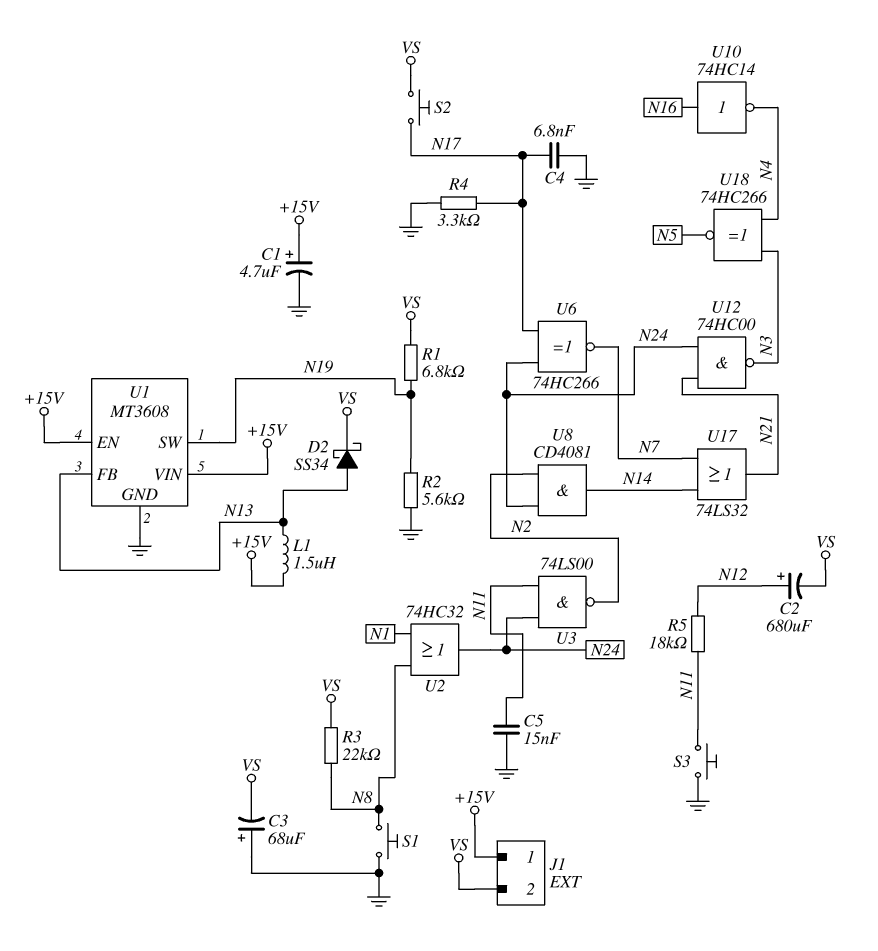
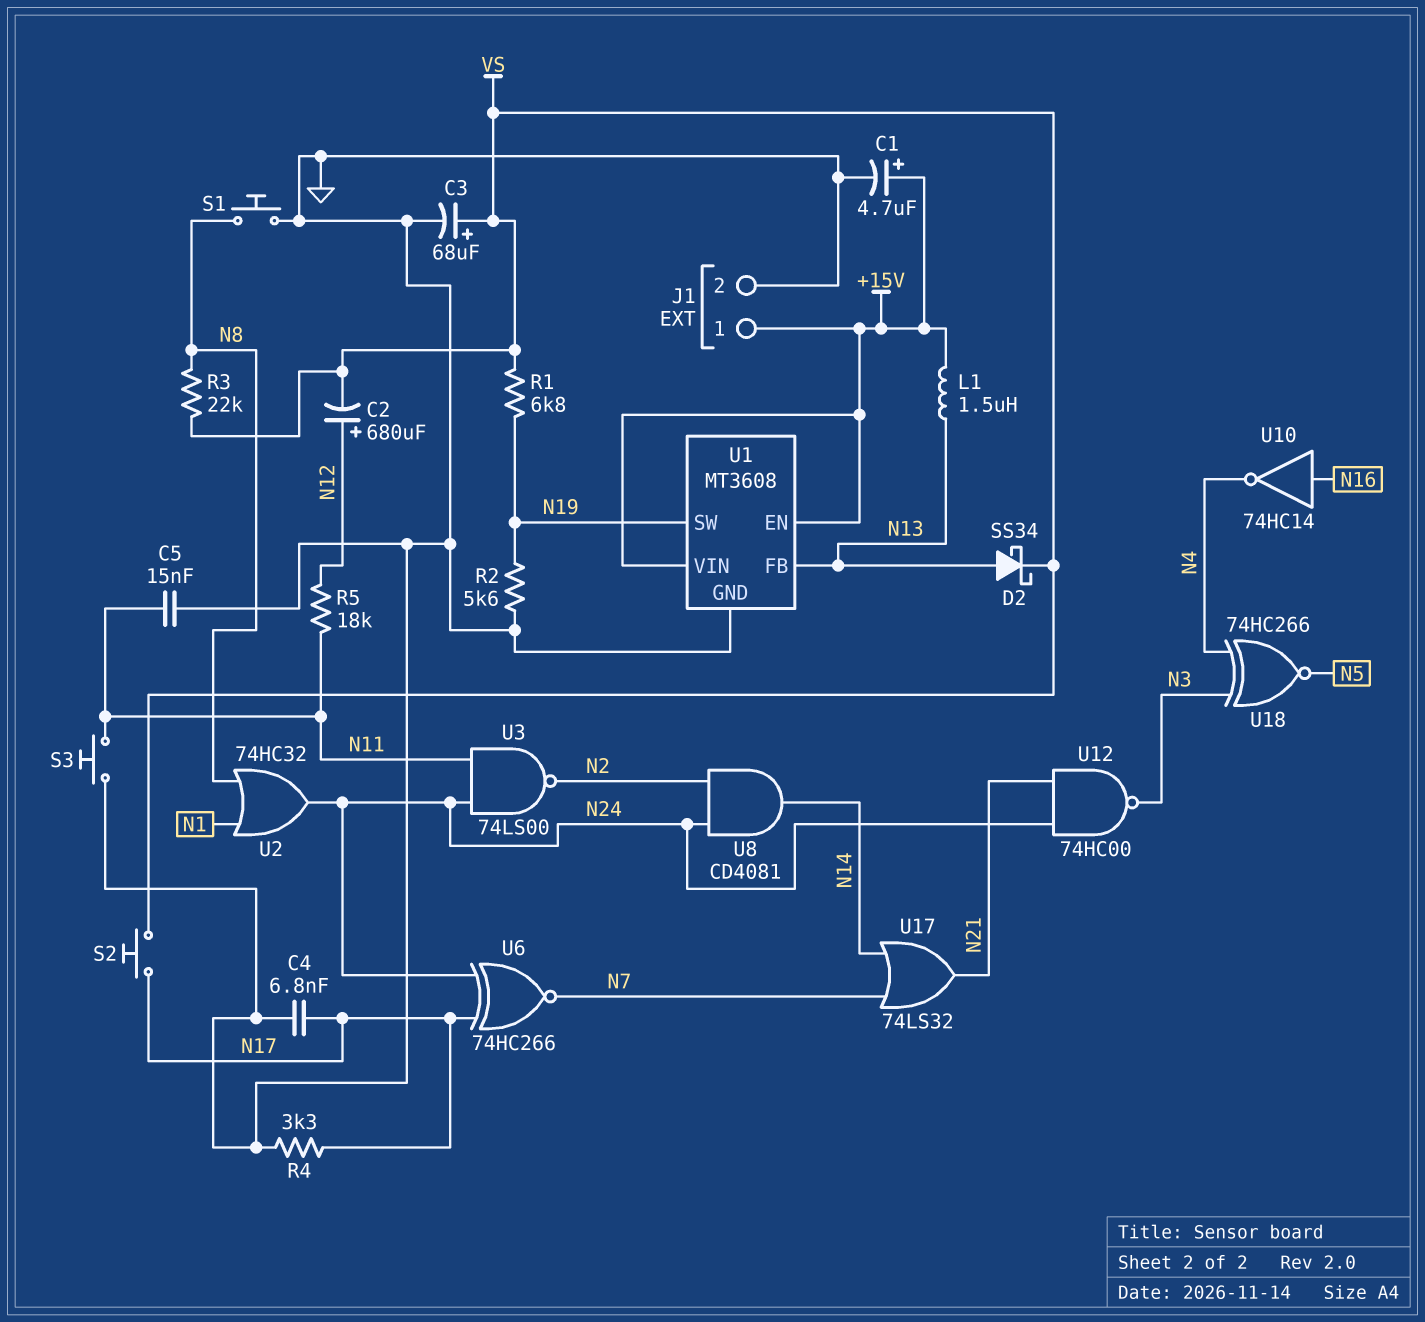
C3: 68uF (plus GND, minus VS) -> 68uF (plus VS, minus GND)
J1 pin 2: VS -> GND

